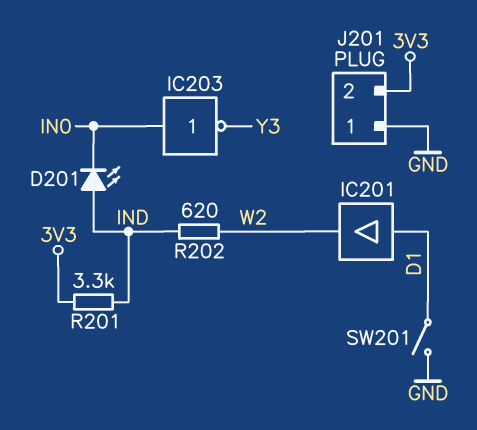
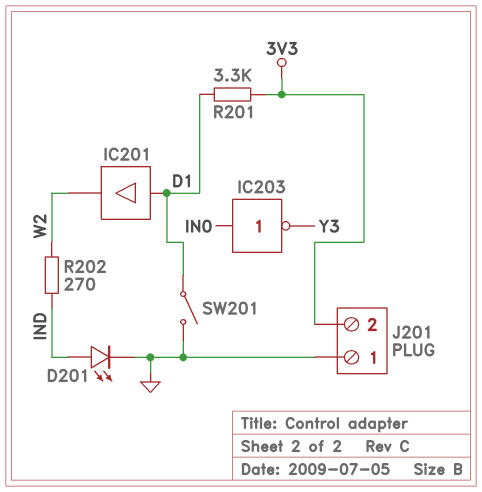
D201: LED (A IND, K IN0) -> LED (A IND, K GND)
R201: 3.3k (3V3, IND) -> 3.3k (3V3, D1)
R202: 620 (IND, W2) -> 270 (IND, W2)

